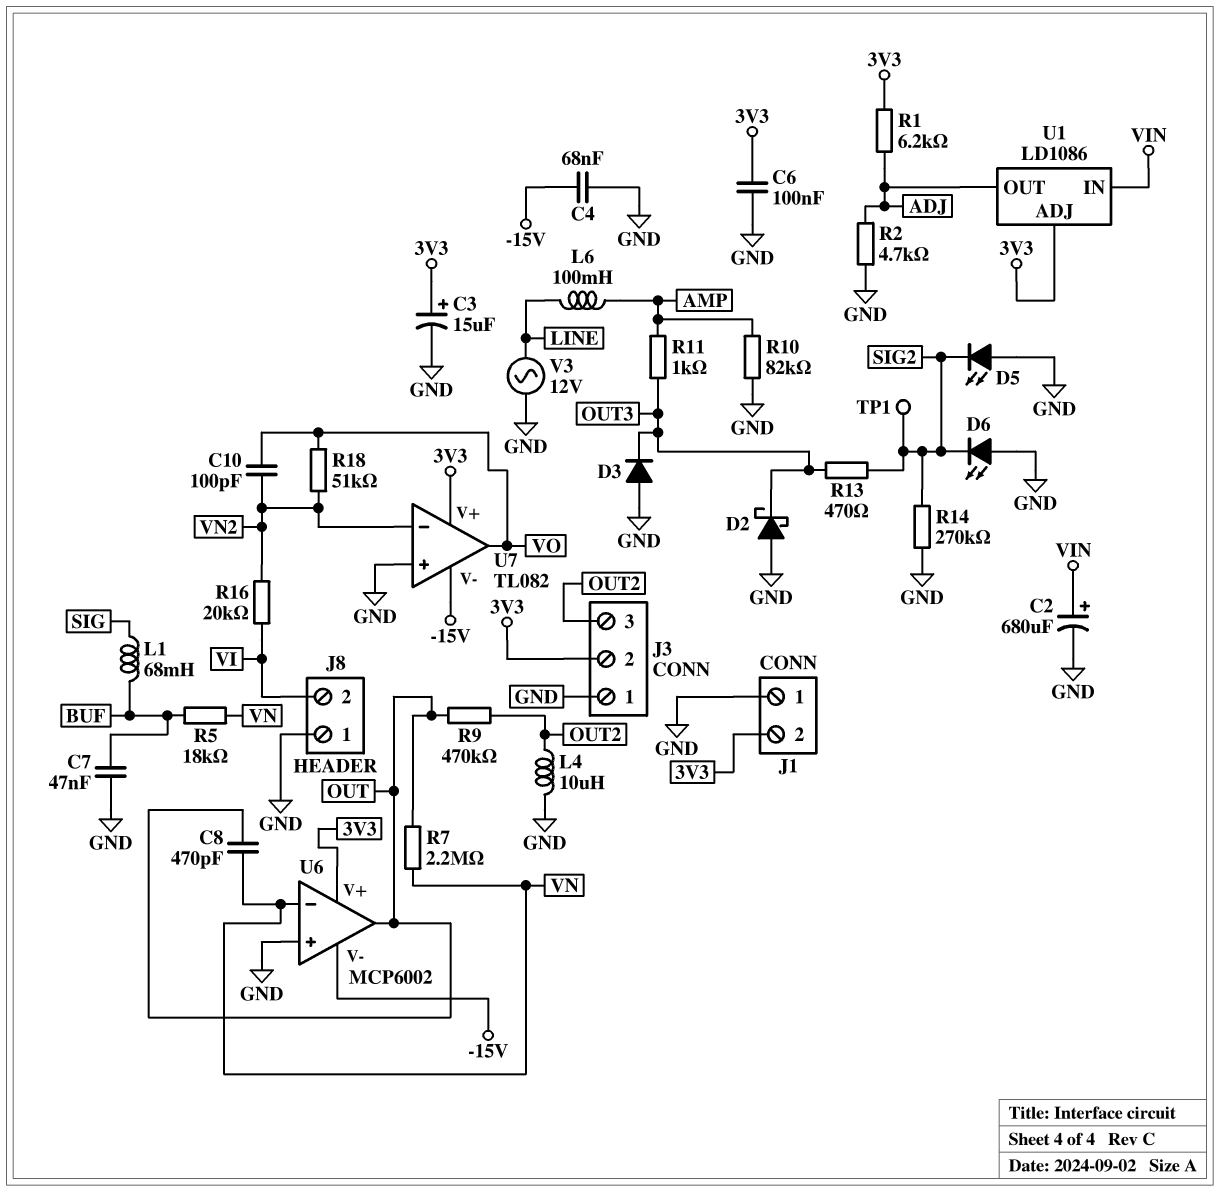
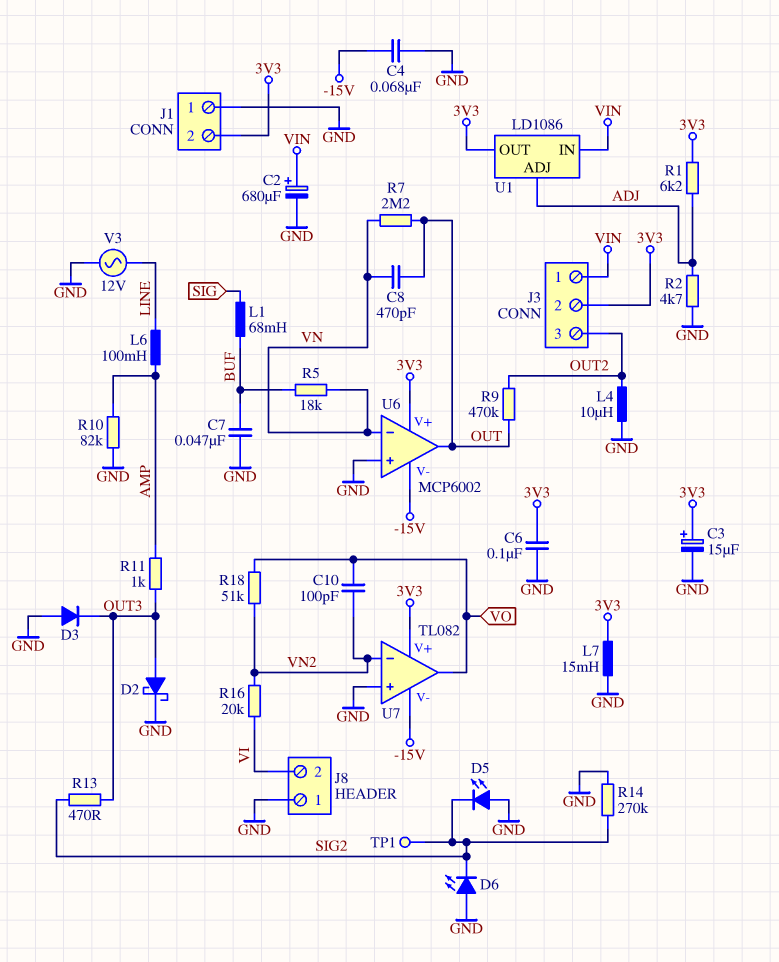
D2: schottky (A GND, K OUT3) -> schottky (A OUT3, K GND)
J3 pin 1: GND -> VIN
L7: none -> 15mH (3V3, GND)
U1 pin ADJ: 3V3 -> ADJ
U1 pin OUT: ADJ -> 3V3

